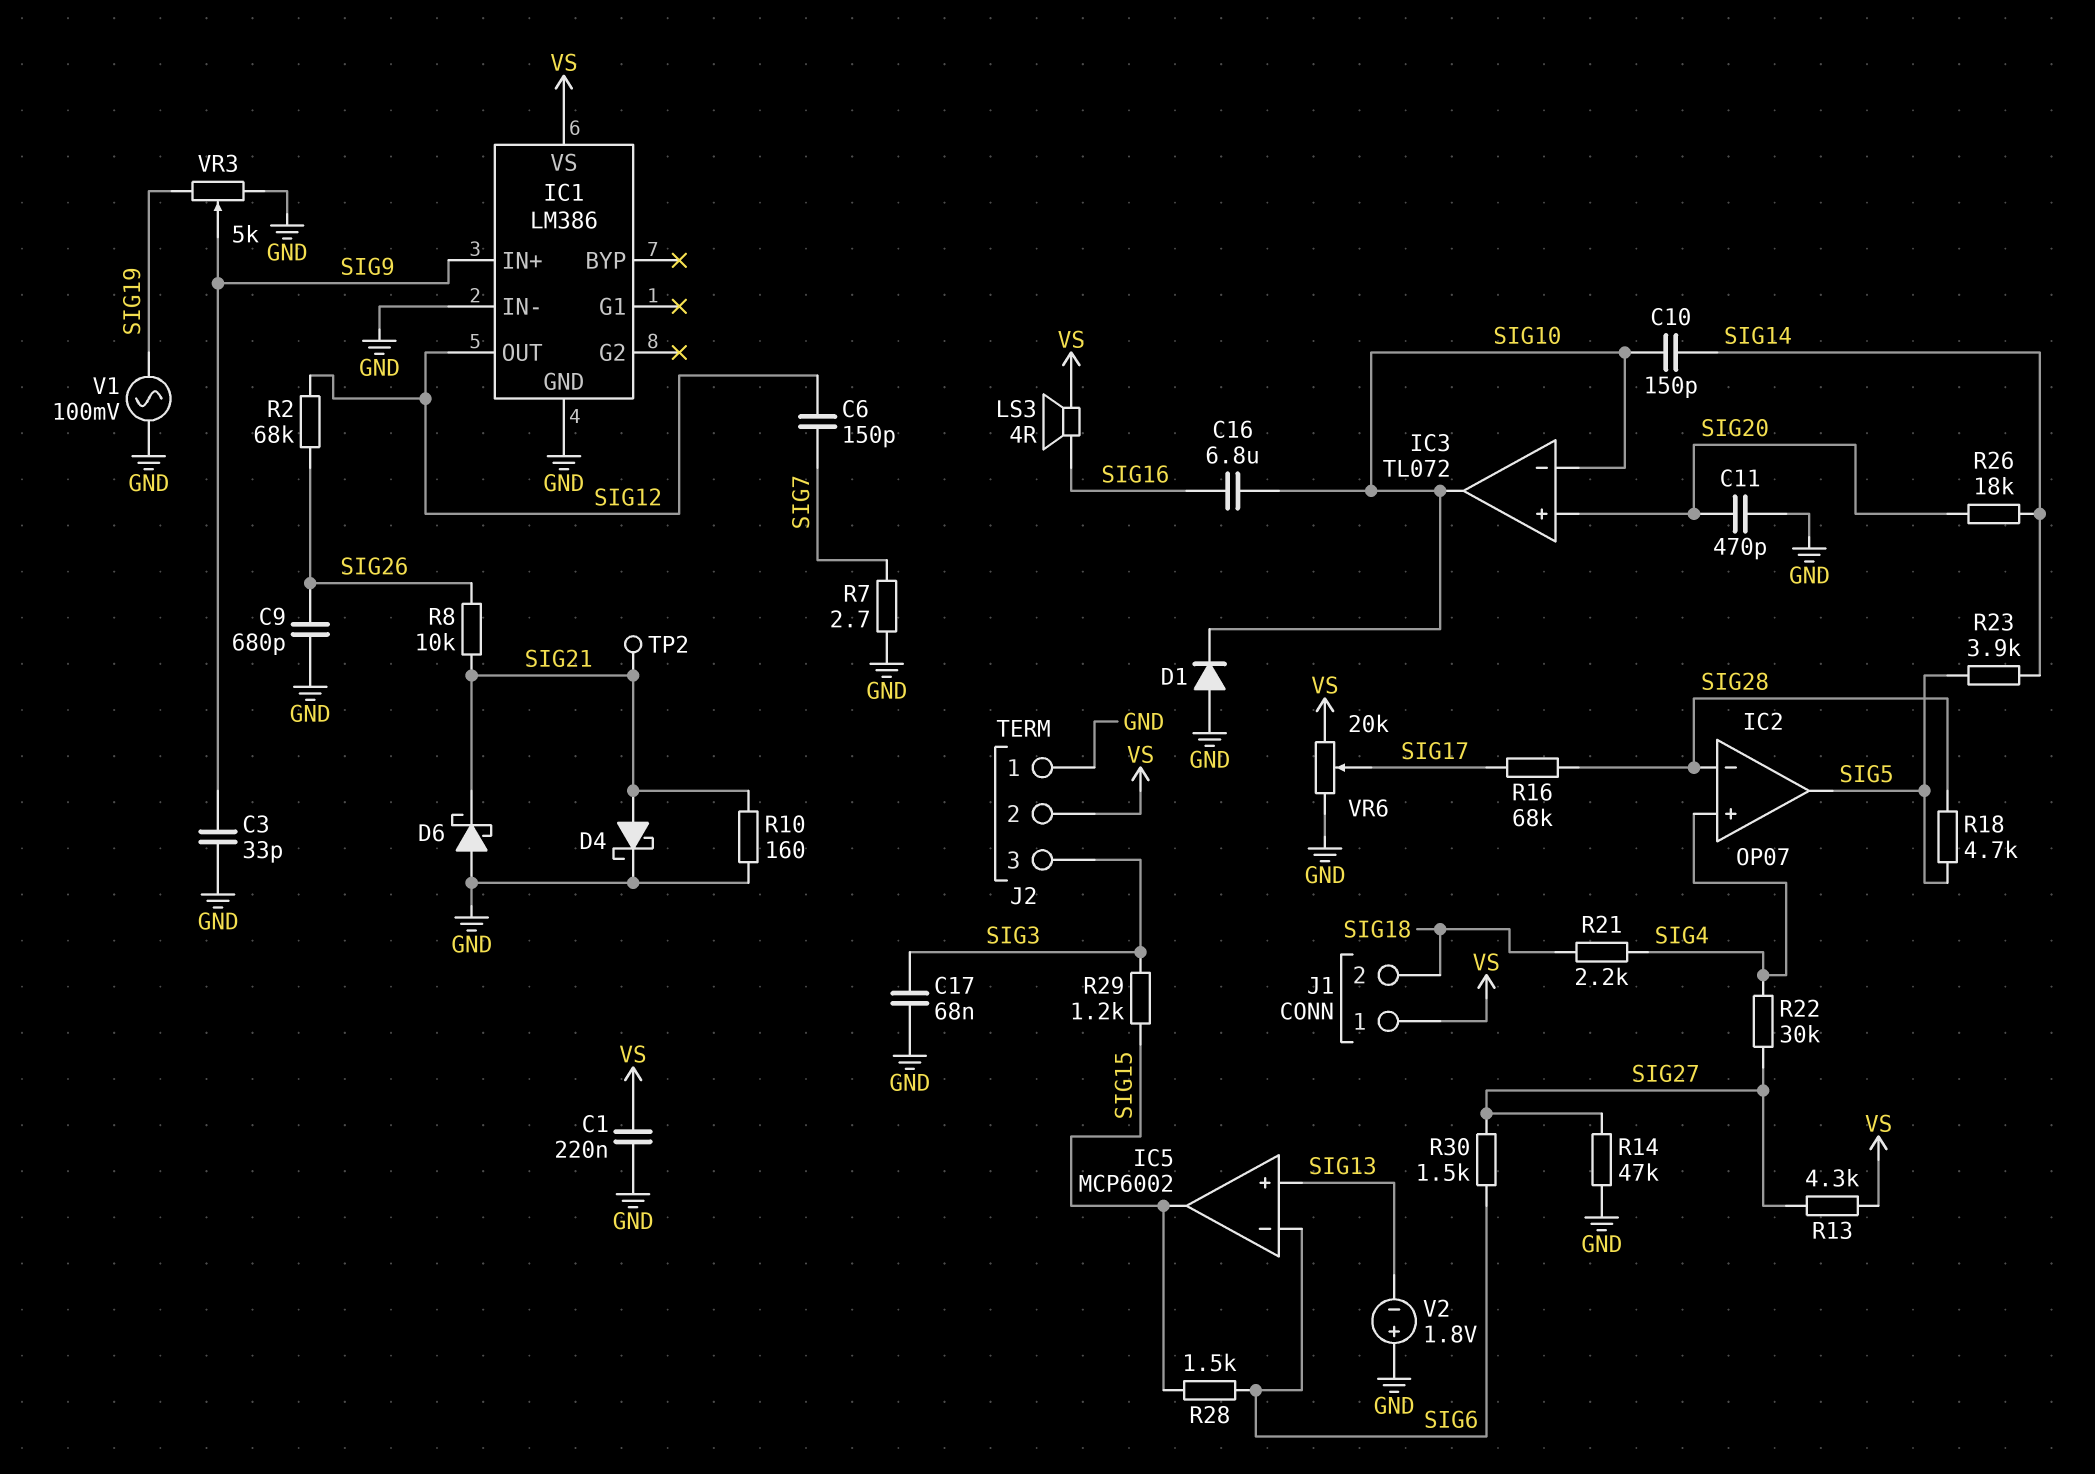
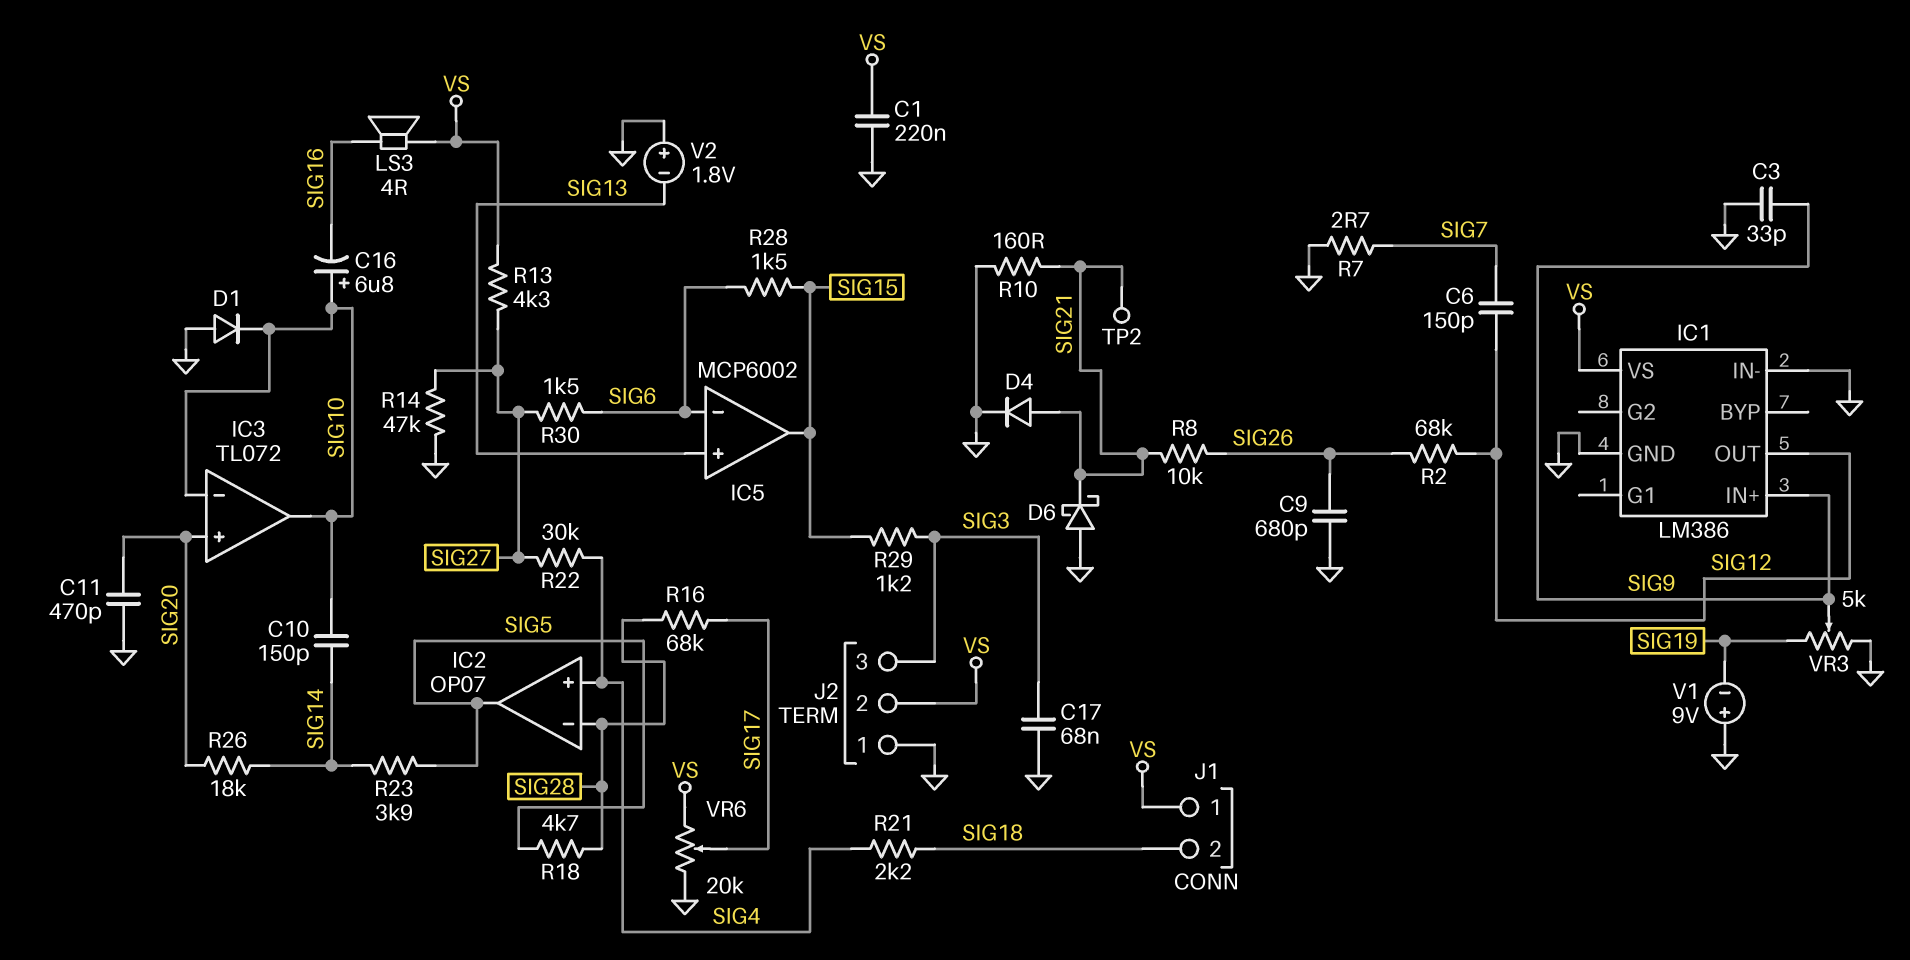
C16: 6.8uF (SIG10, SIG16) -> 6.8uF (plus SIG10, minus SIG16)
D4: schottky (A SIG21, K GND) -> diode (A SIG21, K GND)
V1: AC 100mV (GND, SIG19) -> 9V (plus GND, minus SIG19)

